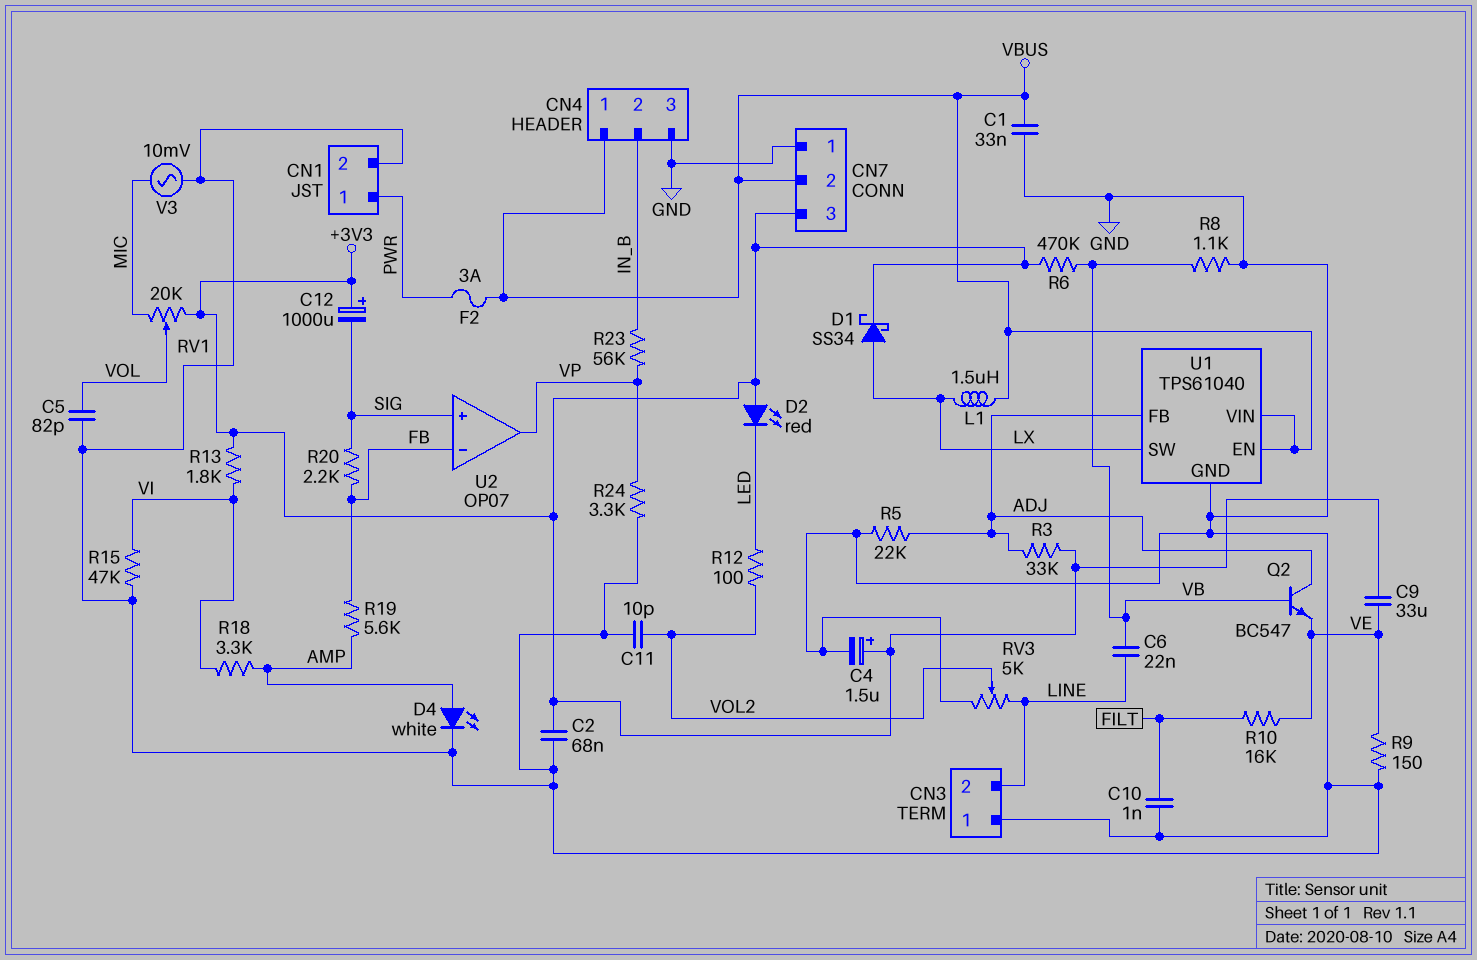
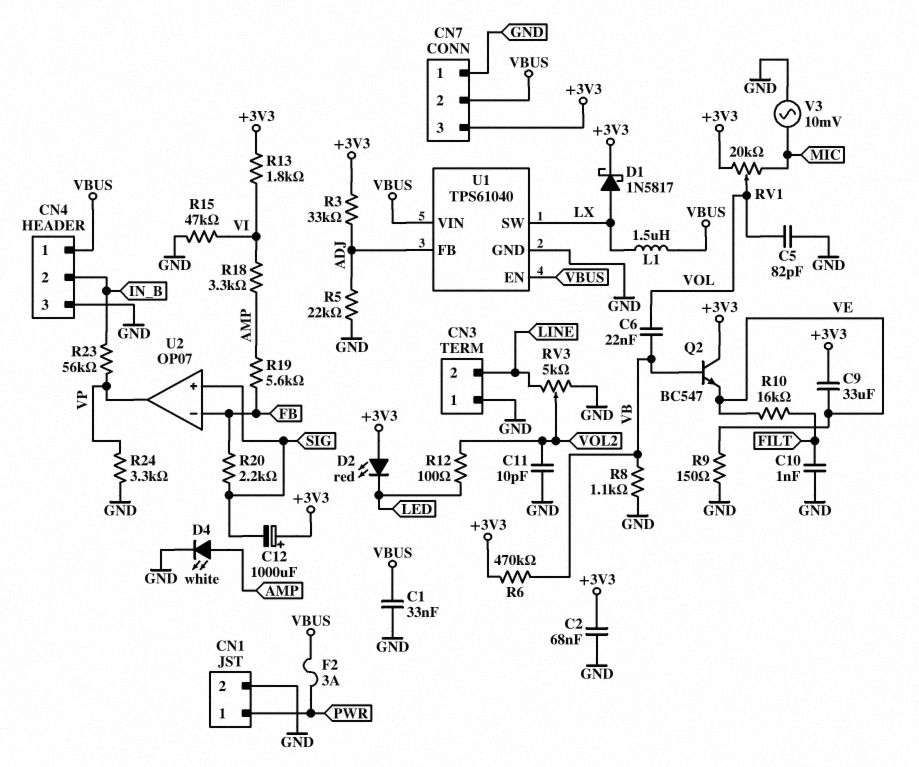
C4: 1.5uF (plus +3V3, minus GND) -> none
C6: 22nF (LINE, VB) -> 22nF (VB, VOL)
D1: schottky SS34 (A LX, K +3V3) -> schottky 1N5817 (A LX, K +3V3)
Q2: NPN BC547 (B VB, C ADJ, E VE) -> NPN BC547 (B VB, C +3V3, E VE)

